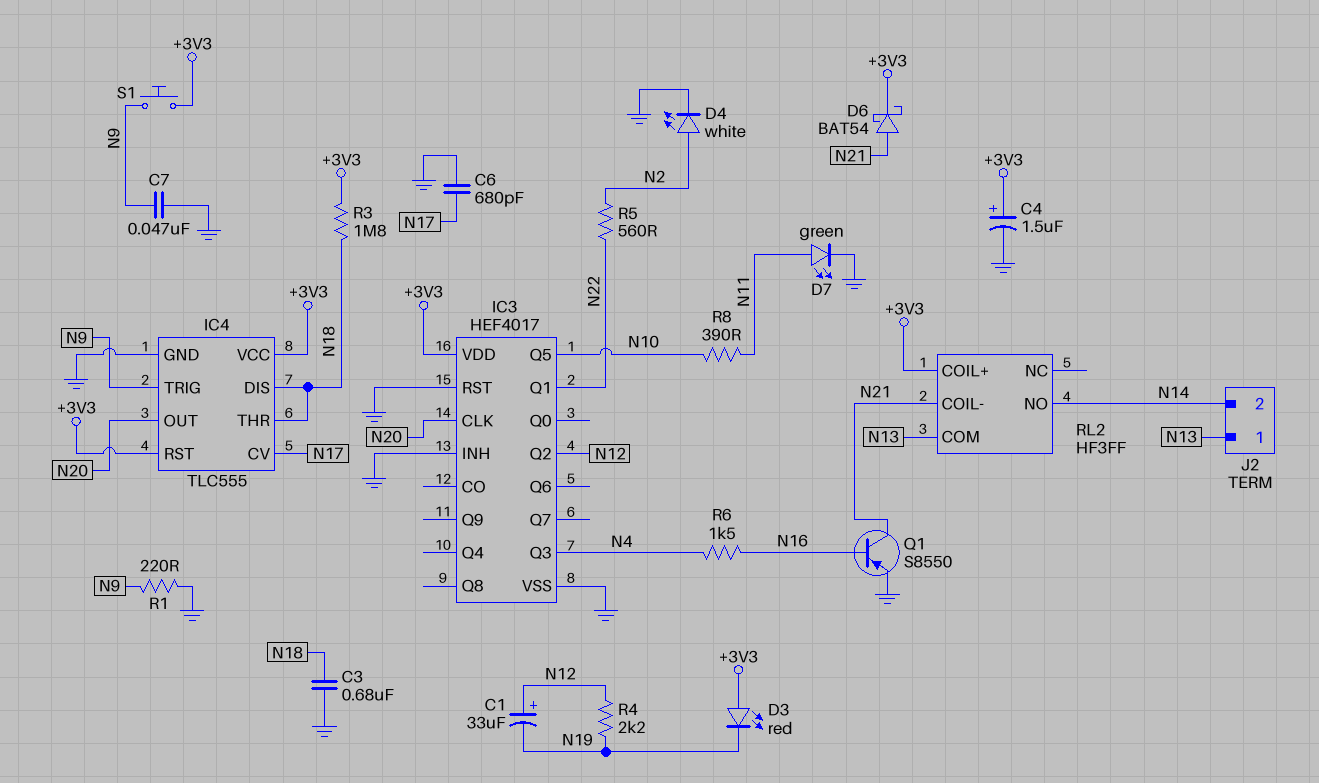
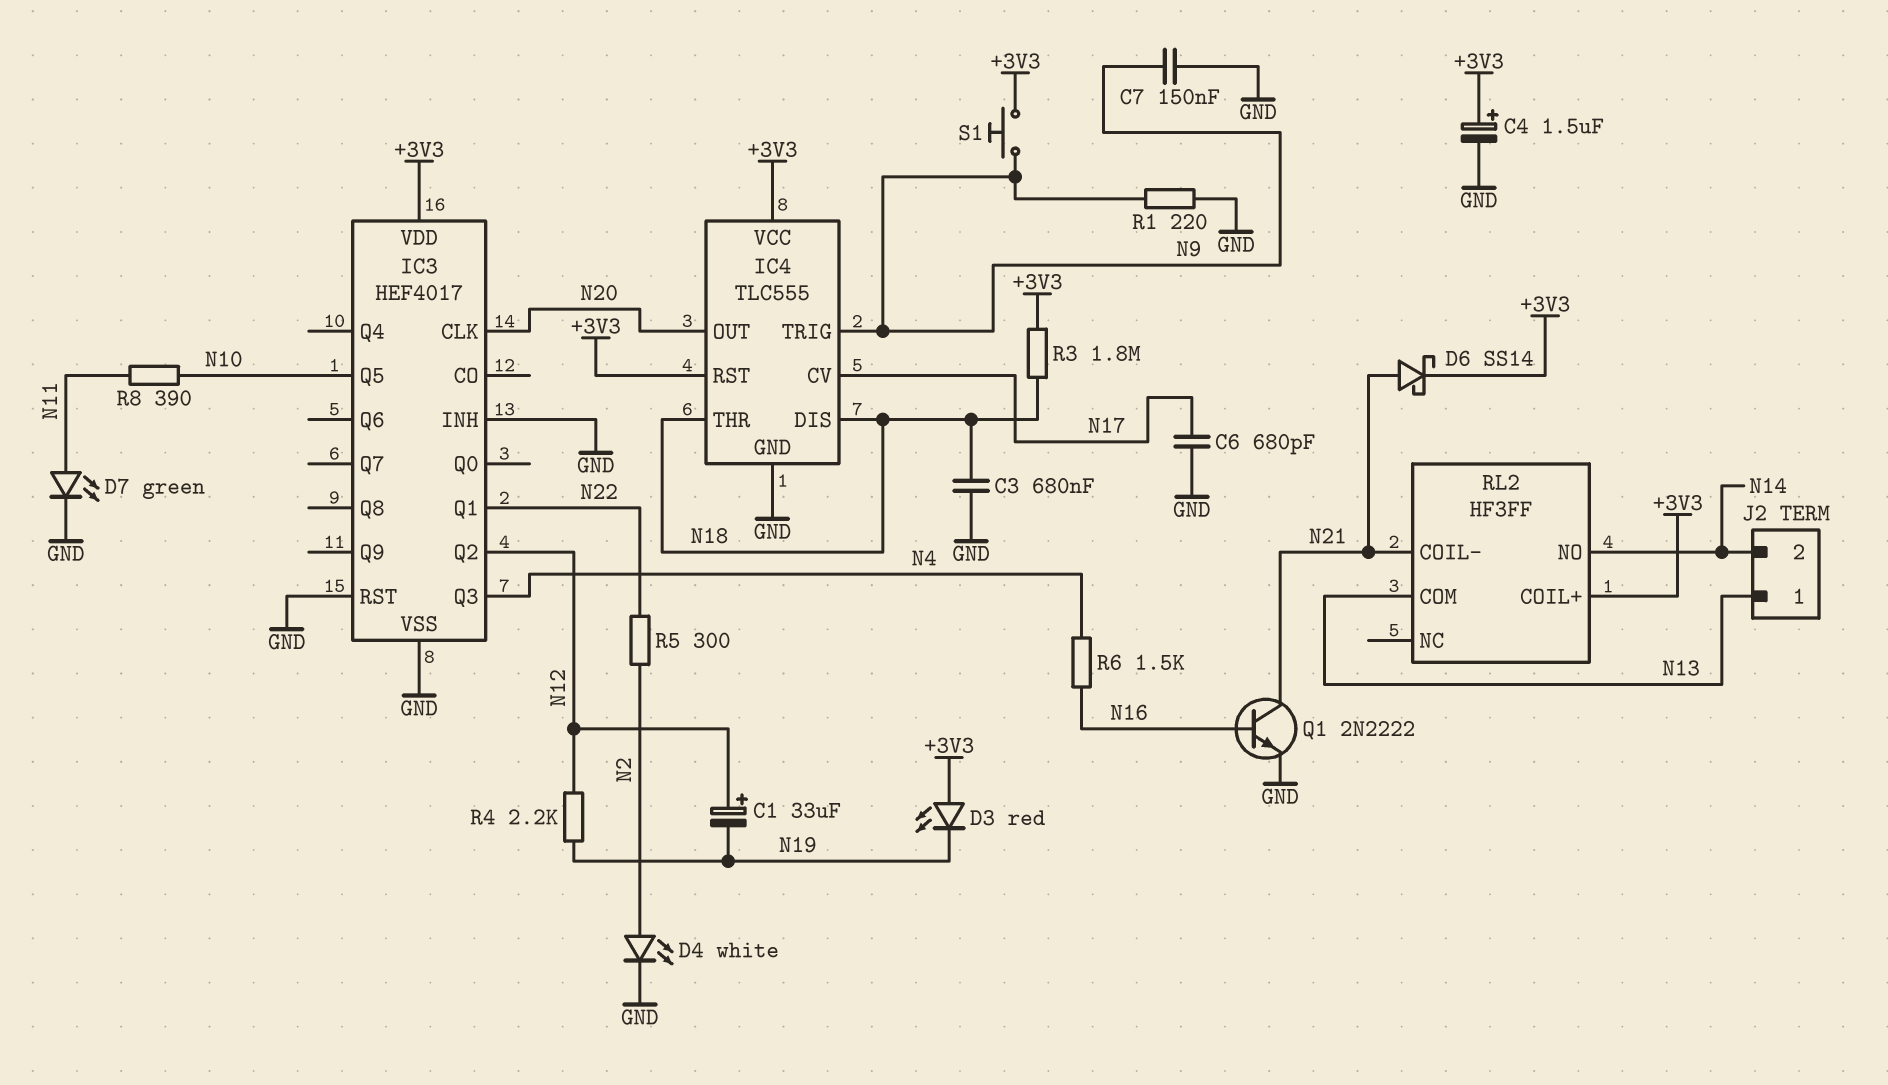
C7: 47nF (GND, N9) -> 150nF (GND, N9)
D6: schottky BAT54 (A N21, K +3V3) -> schottky SS14 (A N21, K +3V3)
Q1: PNP S8550 (B N16, C N21, E GND) -> NPN 2N2222 (B N16, C N21, E GND)
R5: 560 (N2, N22) -> 300 (N2, N22)

